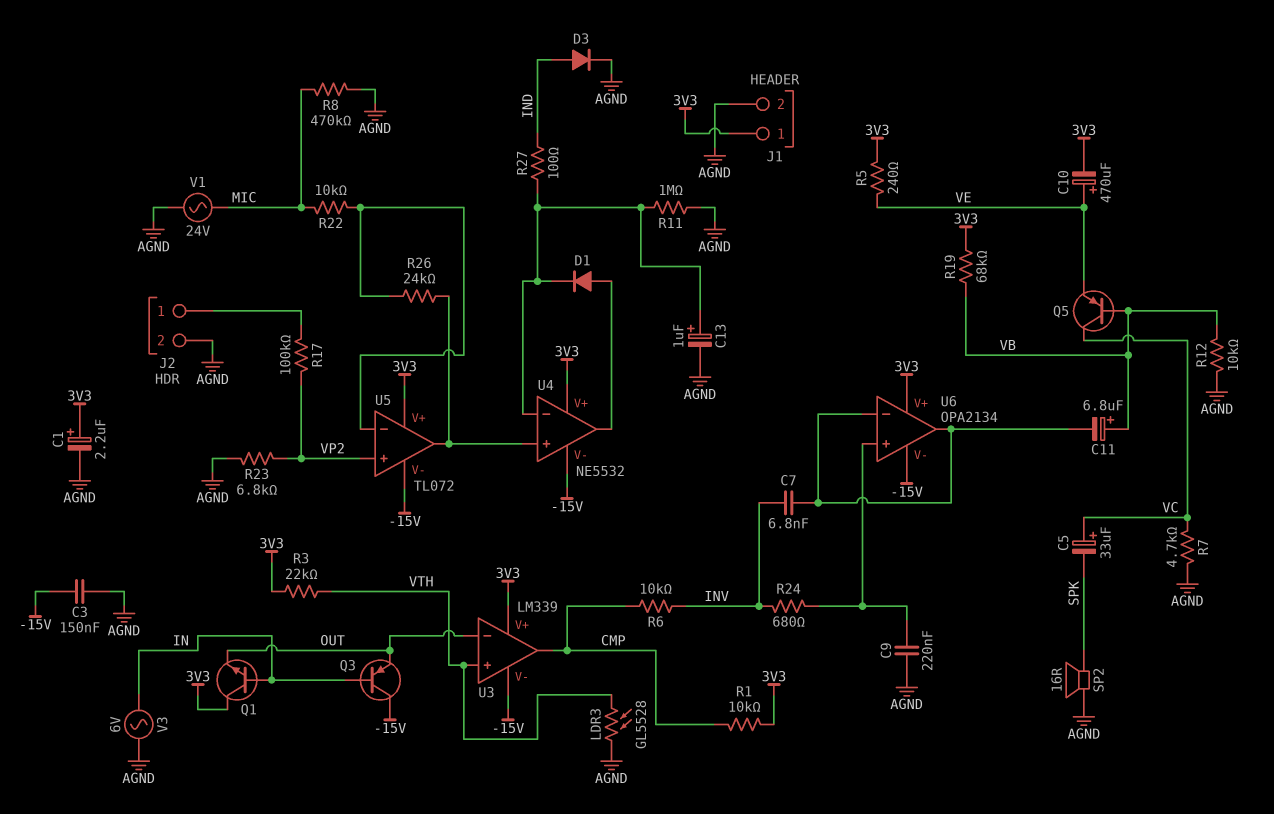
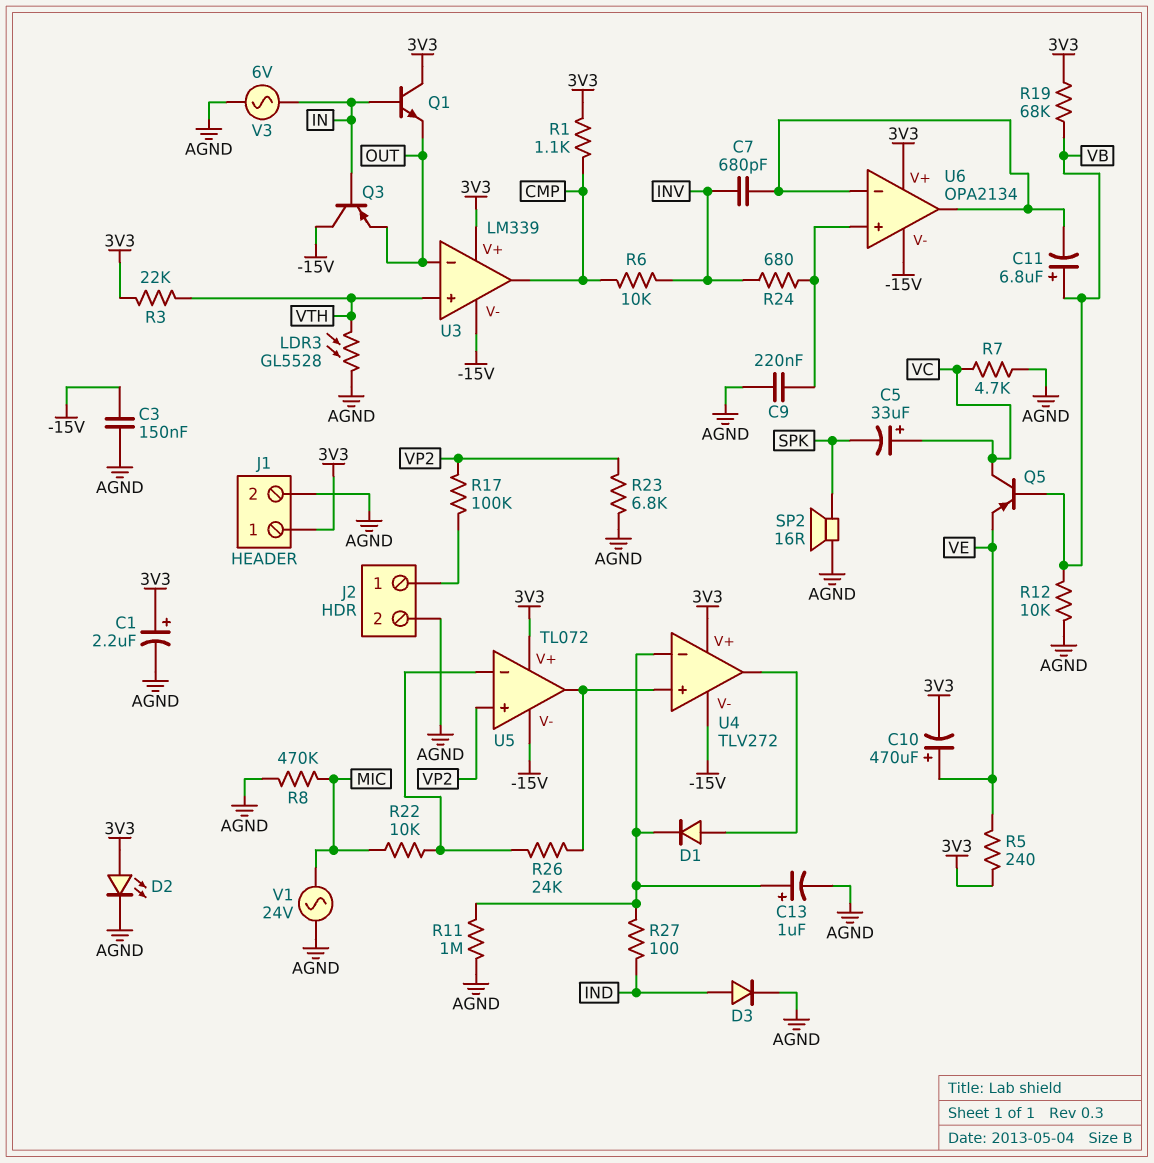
C7: 6.8nF (INV, U6/in-) -> 680pF (INV, U6/in-)
D2: none -> LED (A 3V3, K AGND)
R1: 10k (3V3, CMP) -> 1.1k (3V3, CMP)
U4: NE5532 -> TLV272

